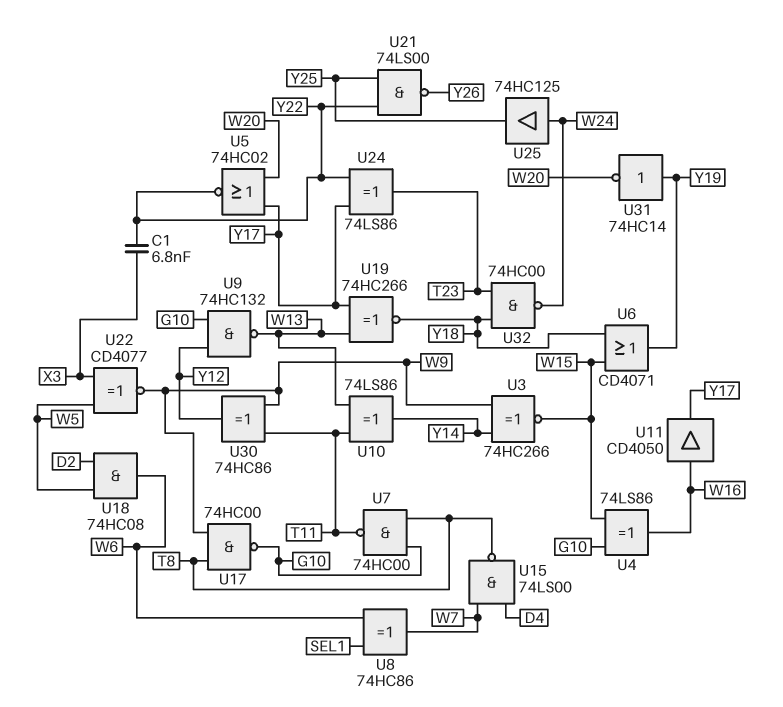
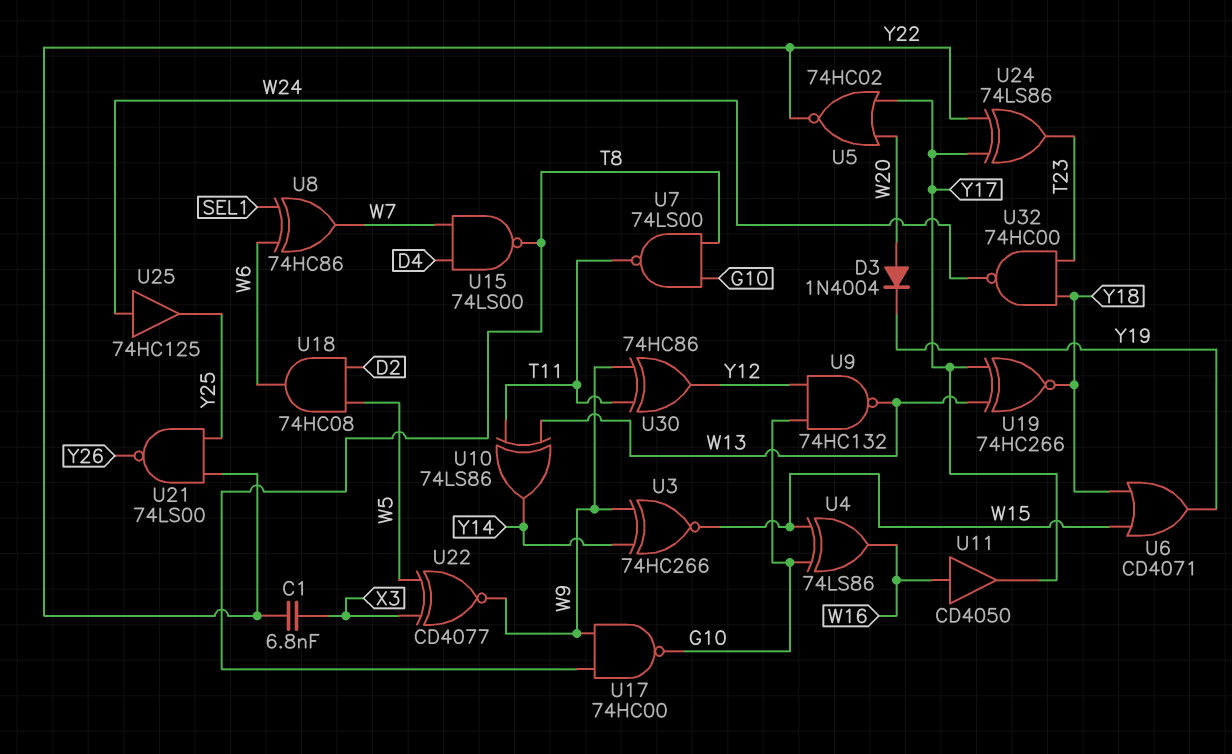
D3: none -> diode 1N4004 (A W20, K Y19)
U7: NAND 74HC00 (in G10, in T8, out T11) -> NAND 74LS00 (in G10, in T8, out T11)
U31: NOT 74HC14 (in Y19, out W20) -> none

